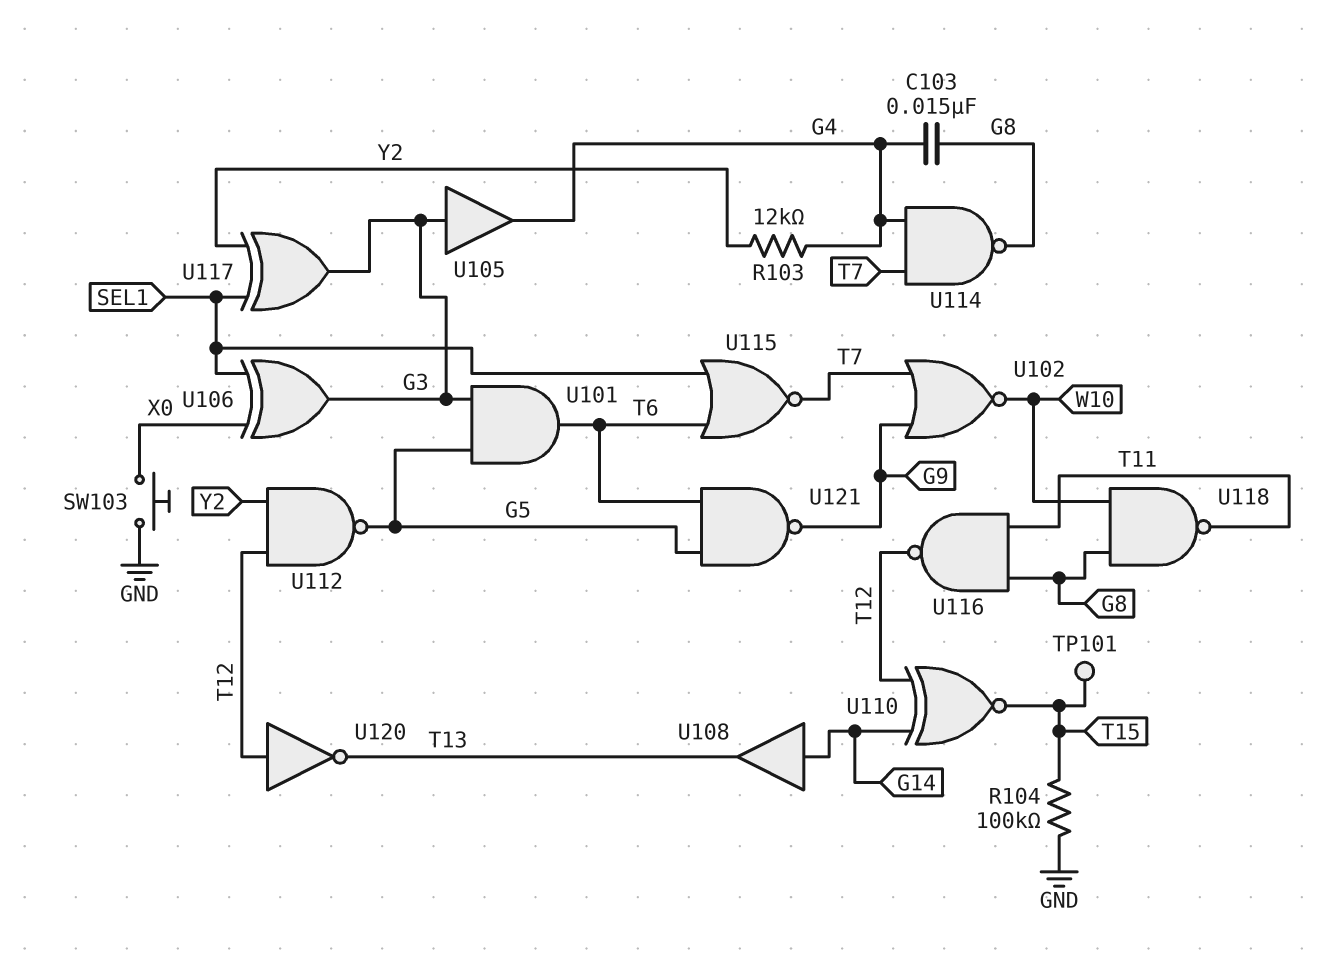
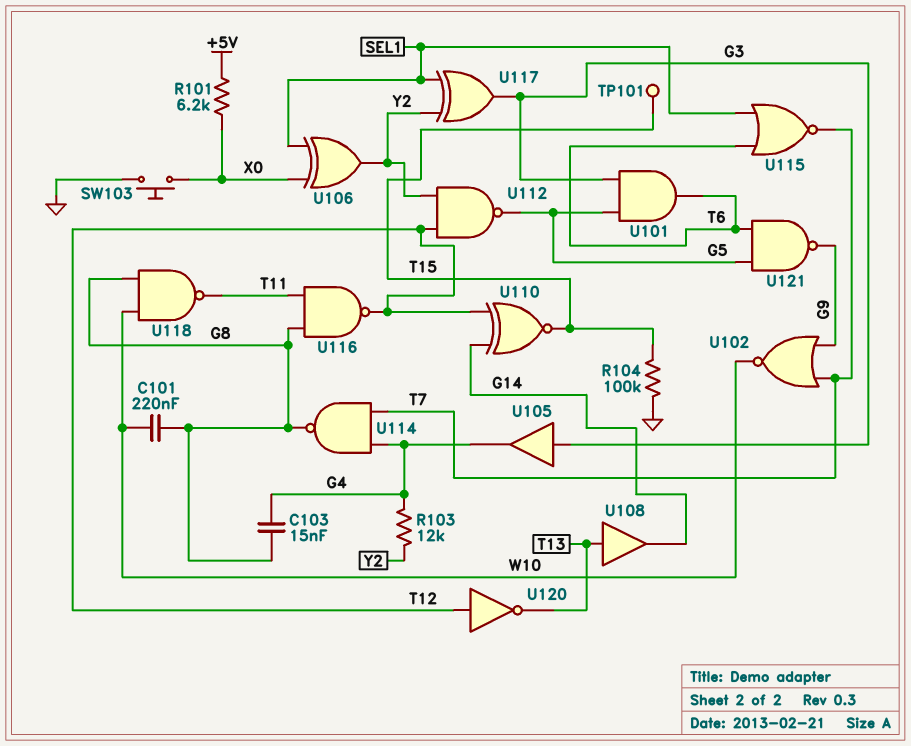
C101: none -> 220nF (G8, W10)
R101: none -> 6.2k (+5V, X0)
U106: XOR (in SEL1, in X0, out G3) -> XOR (in SEL1, in X0, out Y2)
U108: buffer (in G14, out T13) -> buffer (in T13, out G14)

